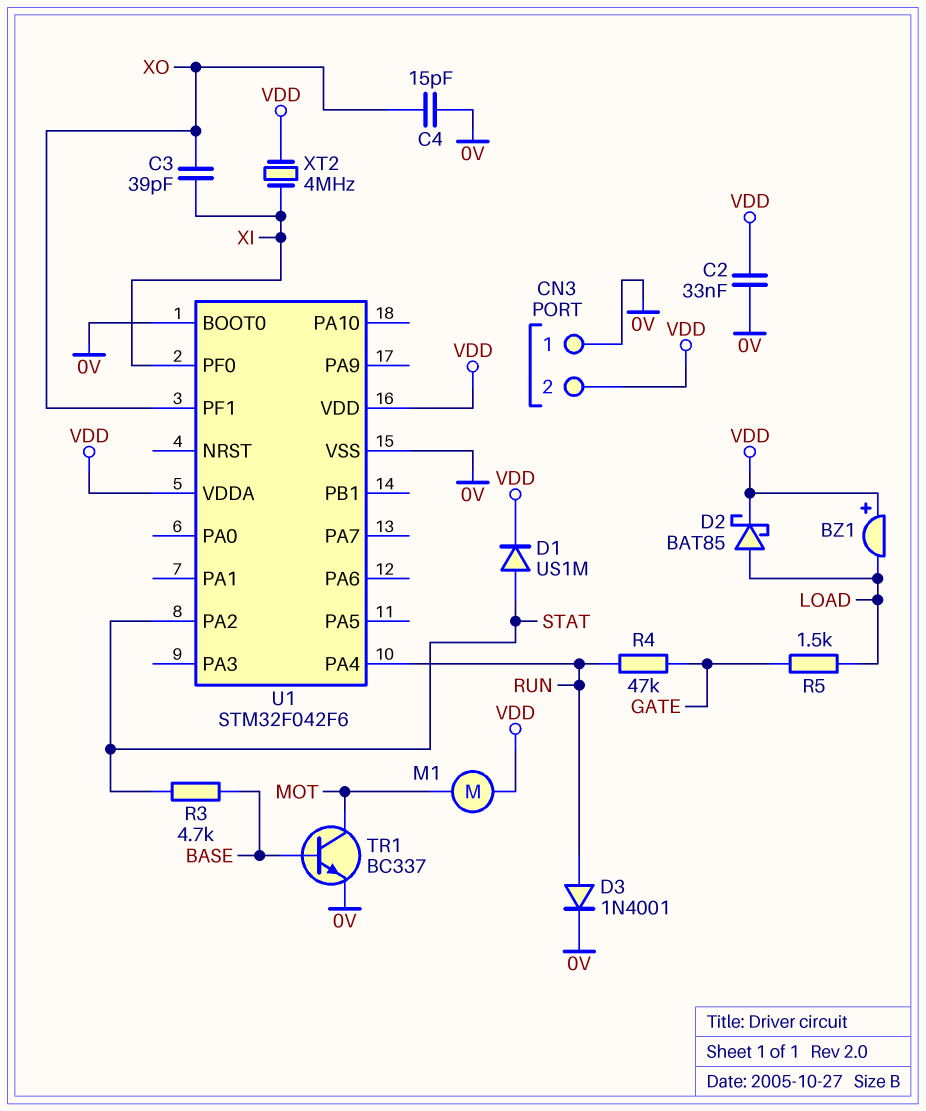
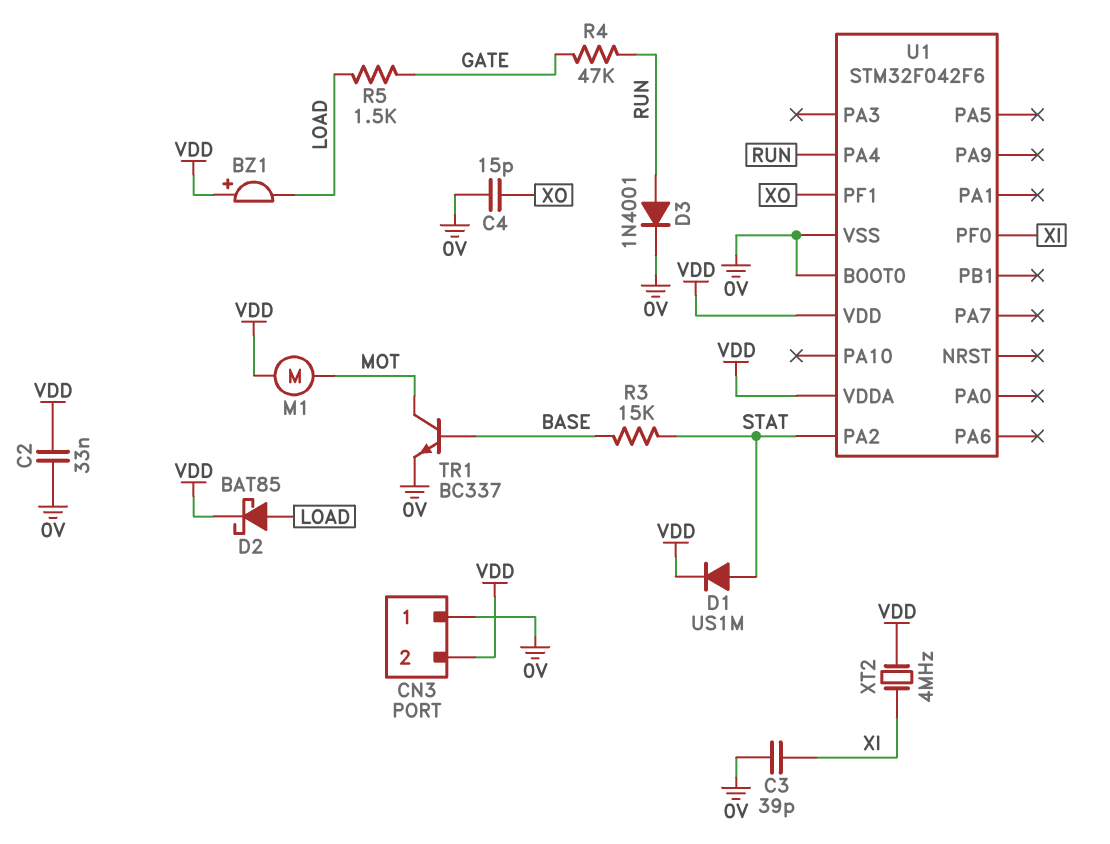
C3: 39pF (XI, XO) -> 39pF (0V, XI)
R3: 4.7k (BASE, STAT) -> 15k (BASE, STAT)

